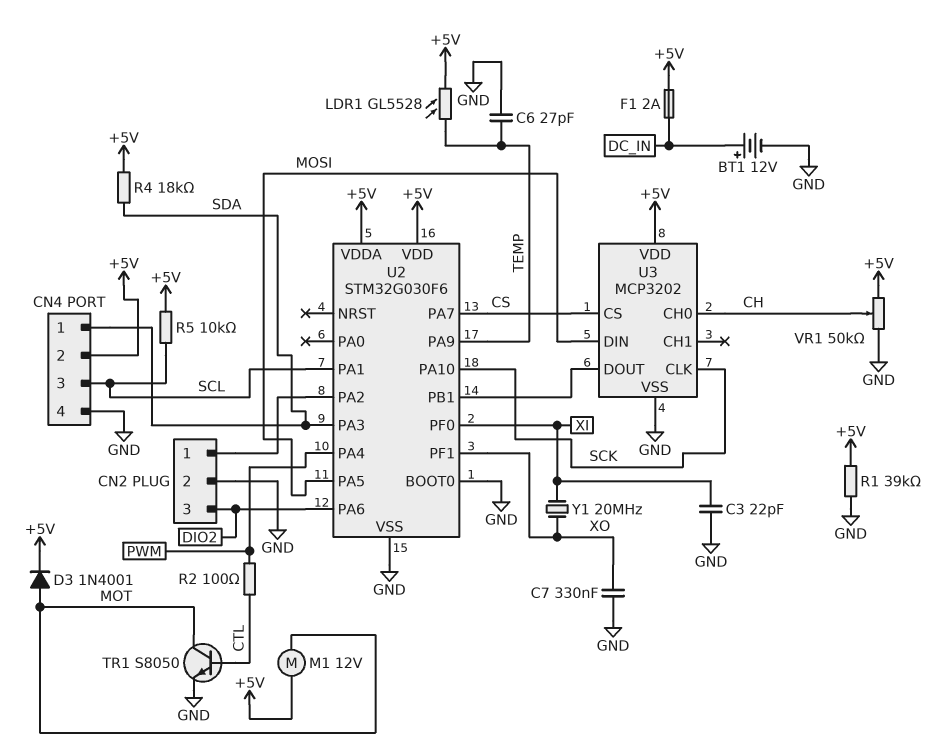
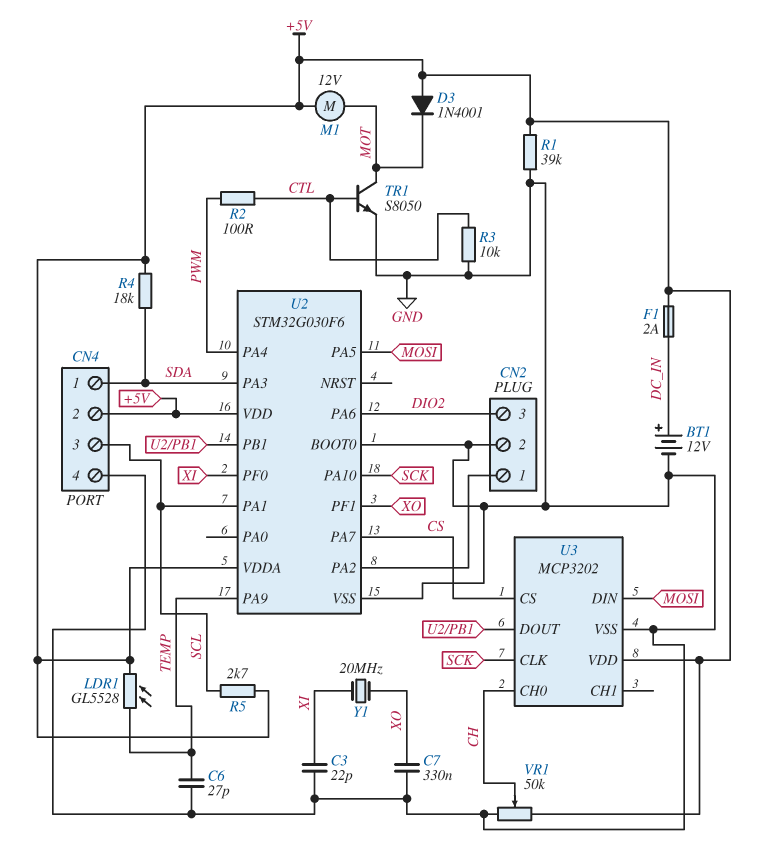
D3: diode 1N4001 (A MOT, K +5V) -> diode 1N4001 (A +5V, K MOT)
R3: none -> 10k (CTL, GND)
R5: 10k (+5V, SCL) -> 2.7k (+5V, SCL)

